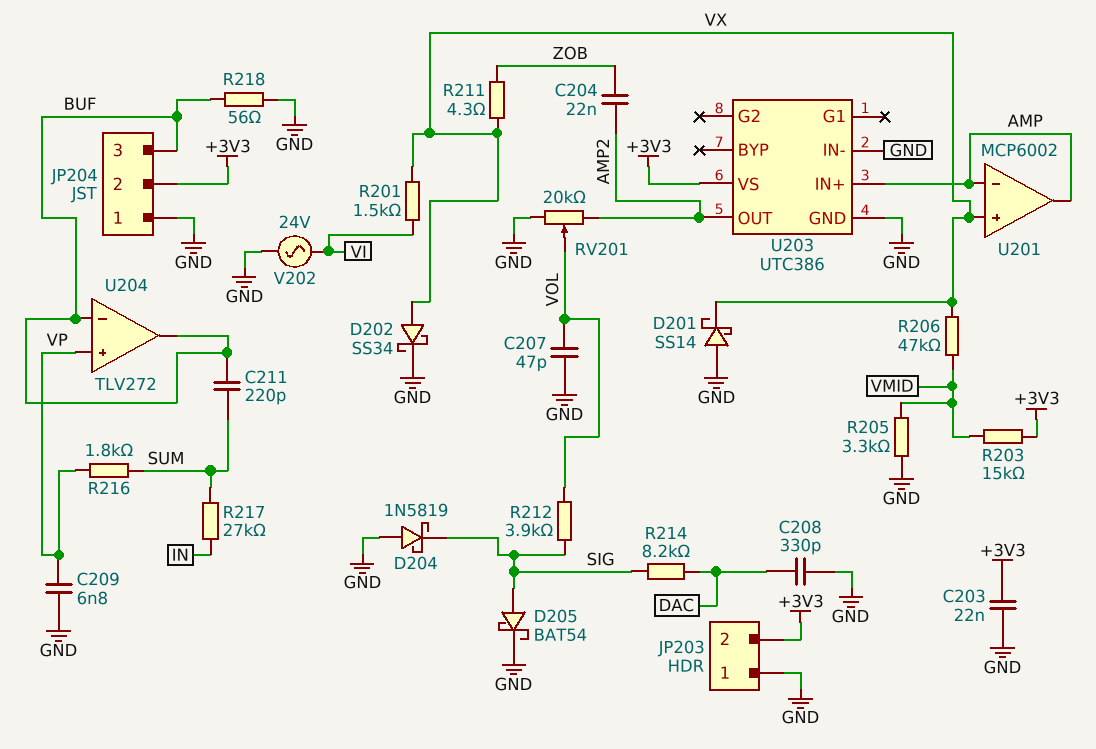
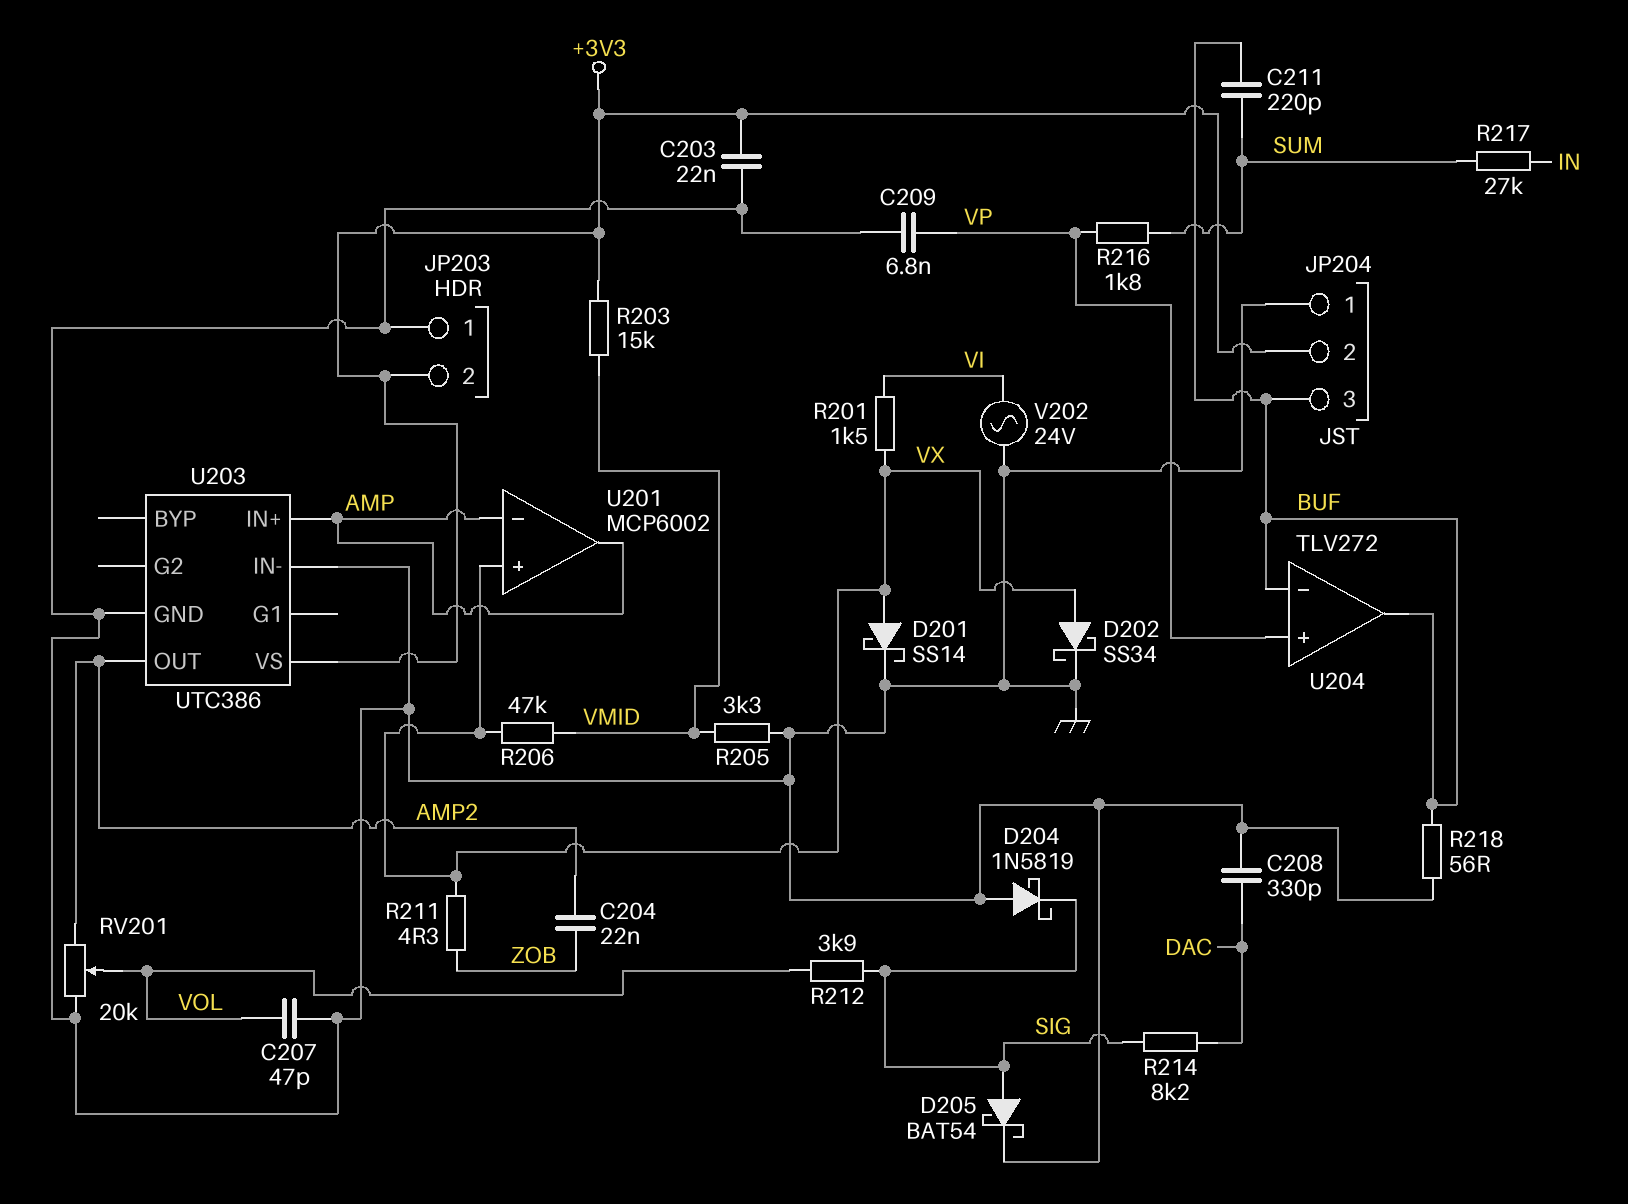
D201: schottky SS14 (A GND, K VX) -> schottky SS14 (A VX, K GND)

